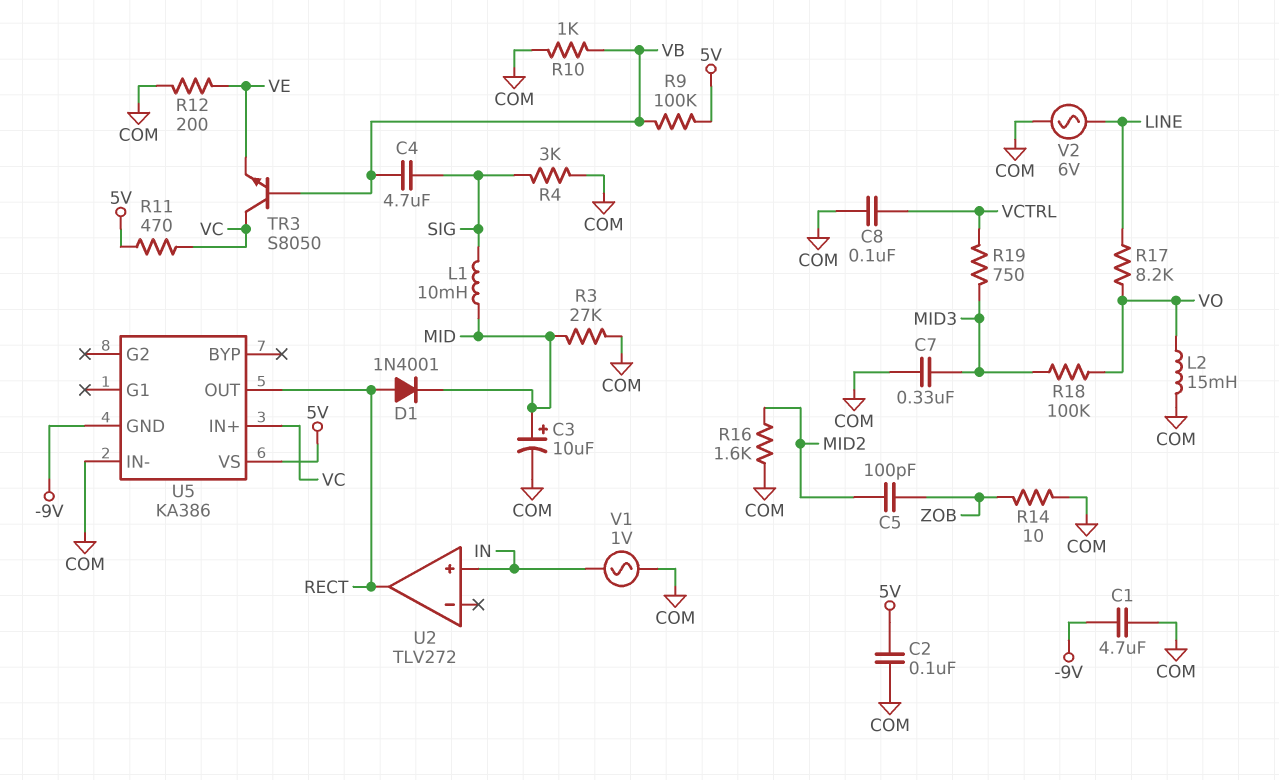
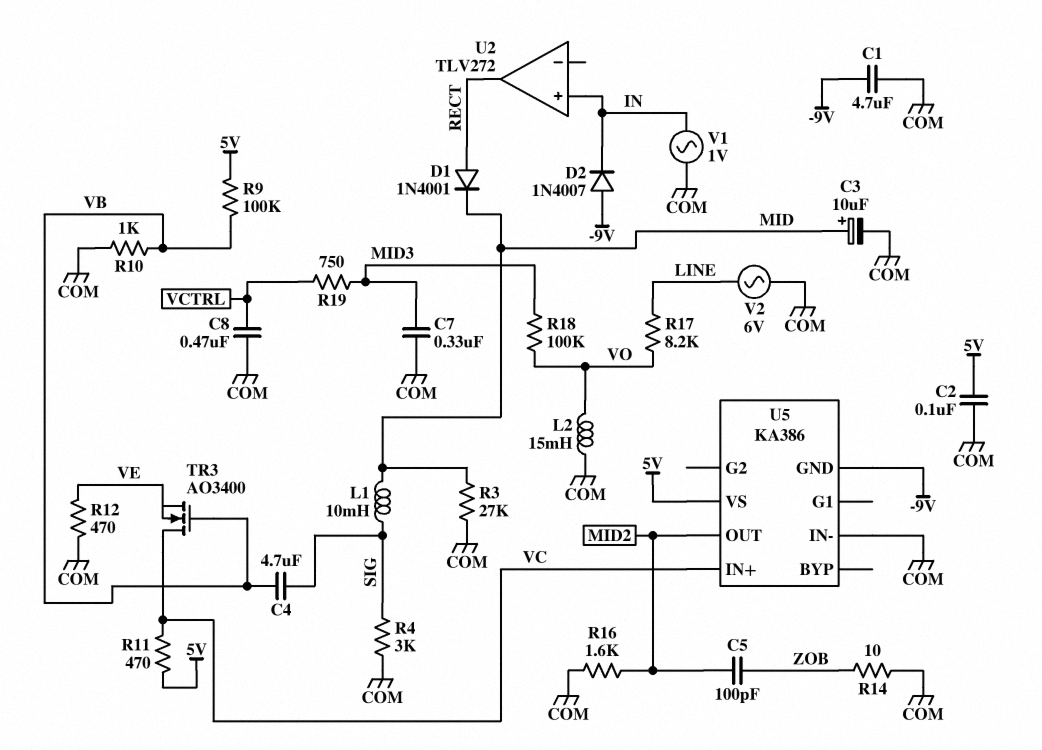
C8: 100nF (COM, VCTRL) -> 470nF (COM, VCTRL)
D2: none -> diode 1N4007 (A -9V, K IN)
R12: 200 (COM, VE) -> 470 (COM, VE)
TR3: NPN S8050 (B VB, C VC, E VE) -> NMOS AO3400 (G VB, D VC, S VE)
U5 pin OUT: RECT -> MID2

